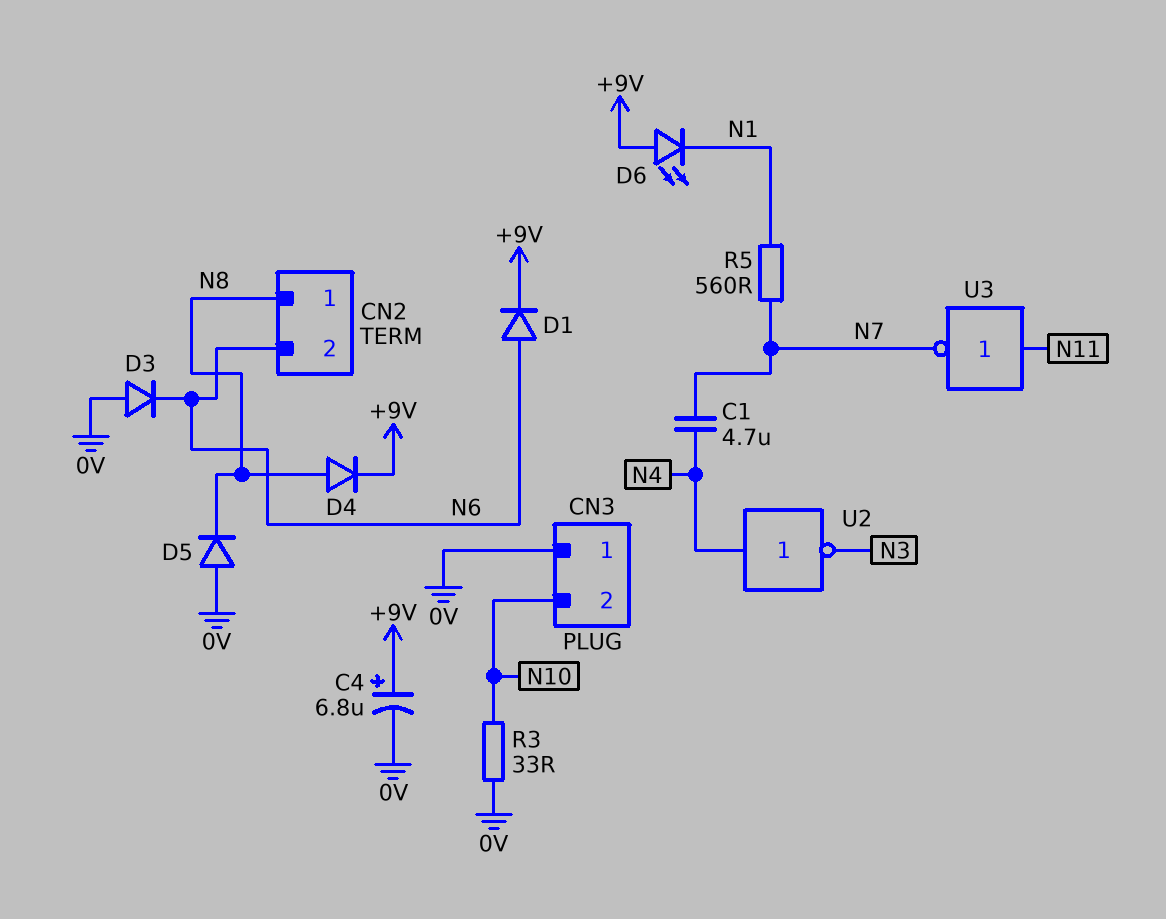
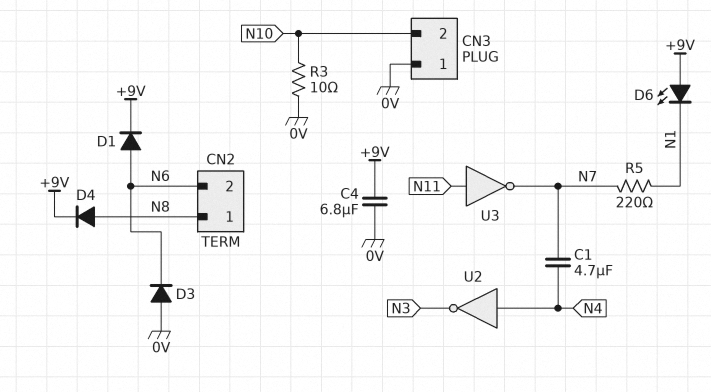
C4: 6.8uF (plus +9V, minus 0V) -> 6.8uF (+9V, 0V)
D5: diode (A 0V, K N8) -> none
R3: 33 (0V, N10) -> 10 (0V, N10)
R5: 560 (N1, N7) -> 220 (N1, N7)

